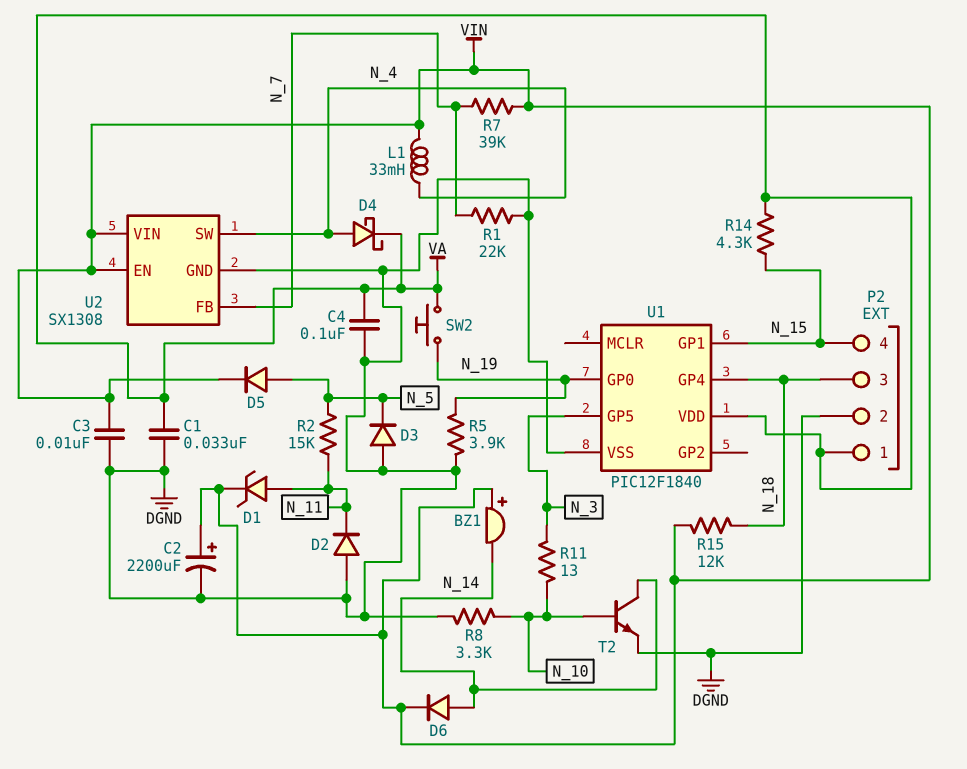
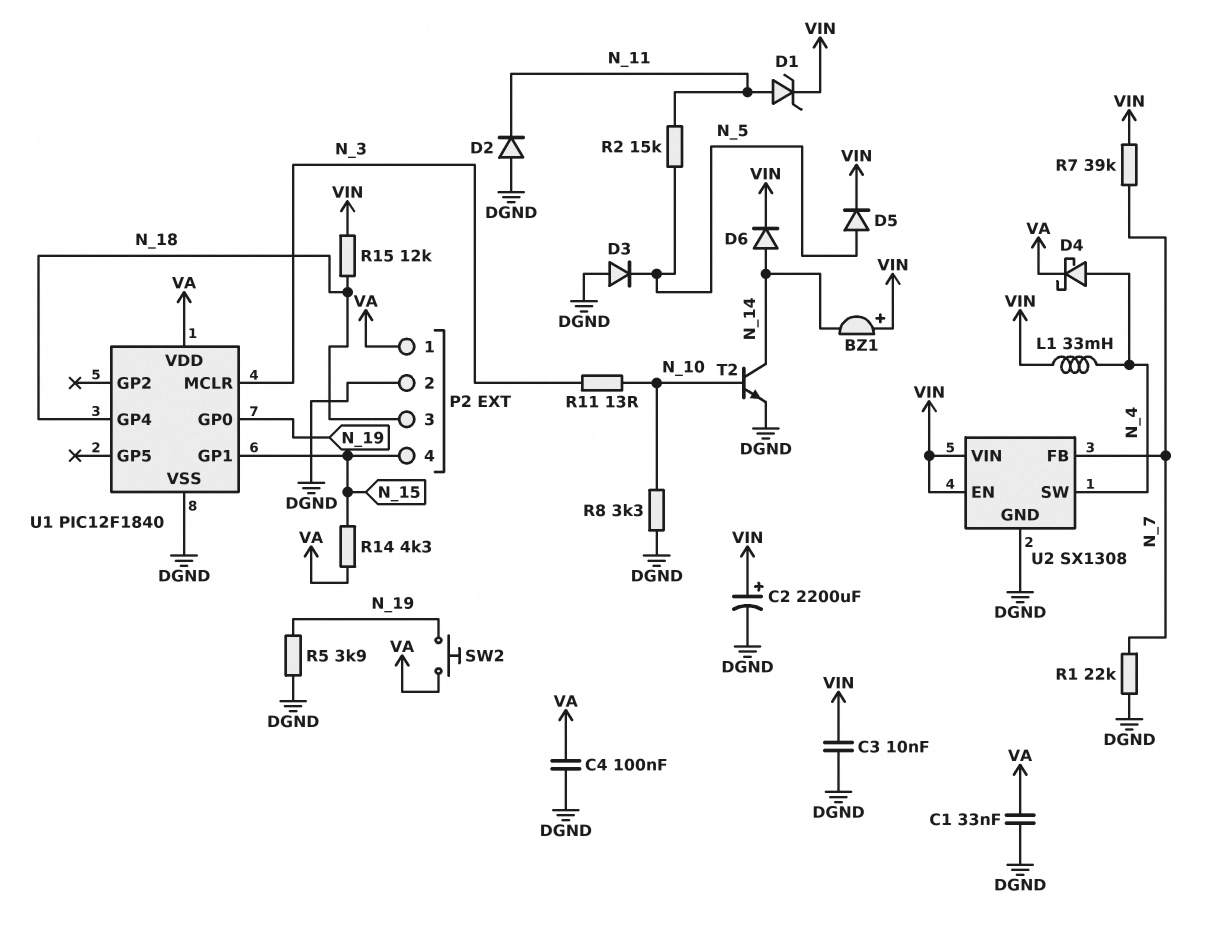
U1 pin GP5: N_3 -> none
U1 pin MCLR: none -> N_3

